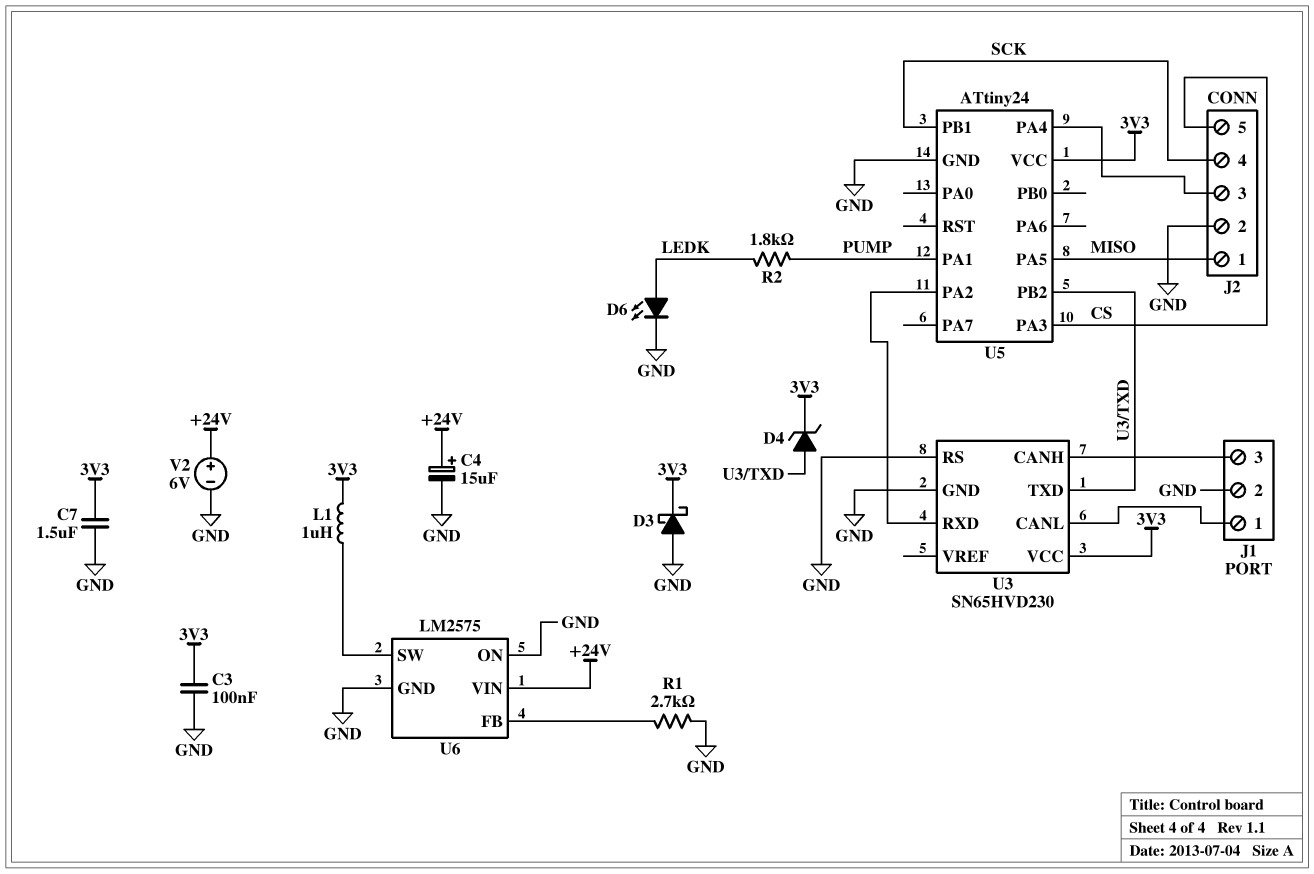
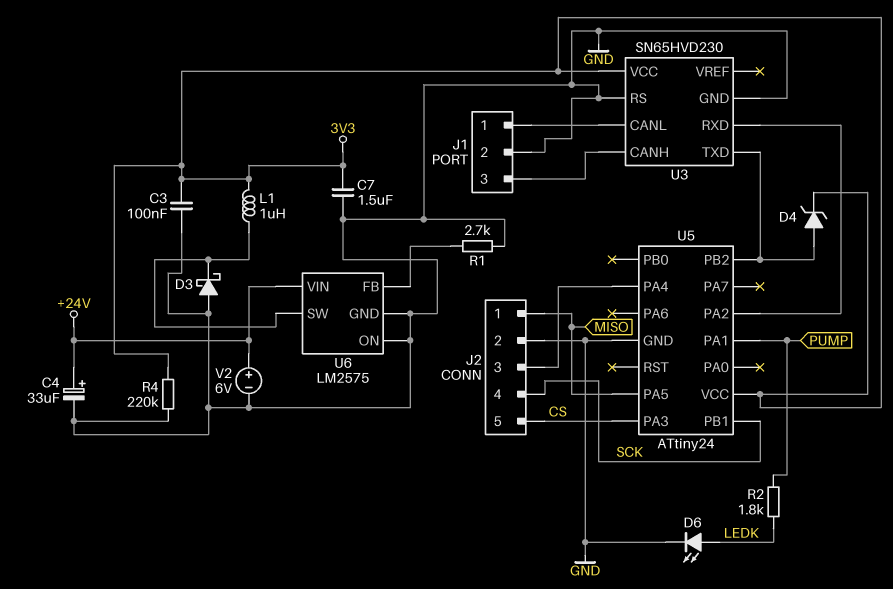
C4: 15uF (plus +24V, minus GND) -> 33uF (plus +24V, minus GND)
D3: schottky (A GND, K 3V3) -> schottky (A GND, K U6/SW)
R4: none -> 220k (3V3, GND)

